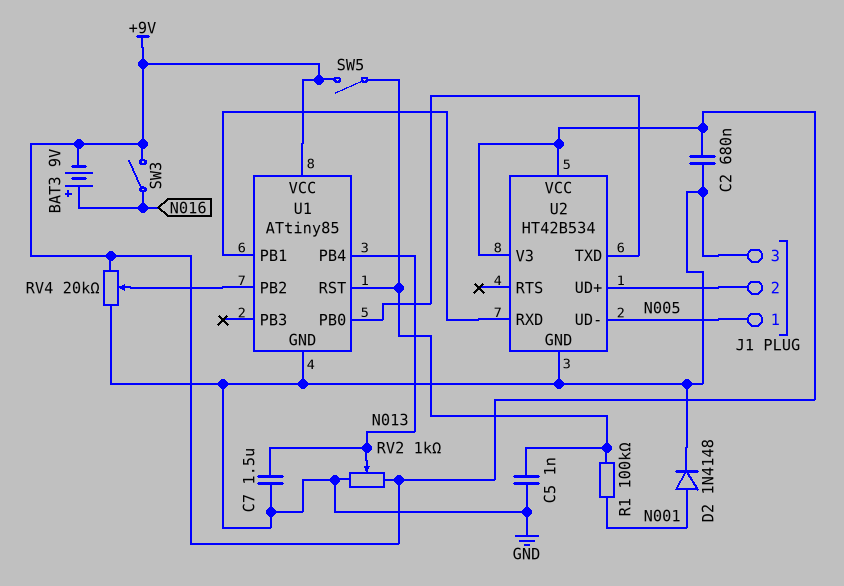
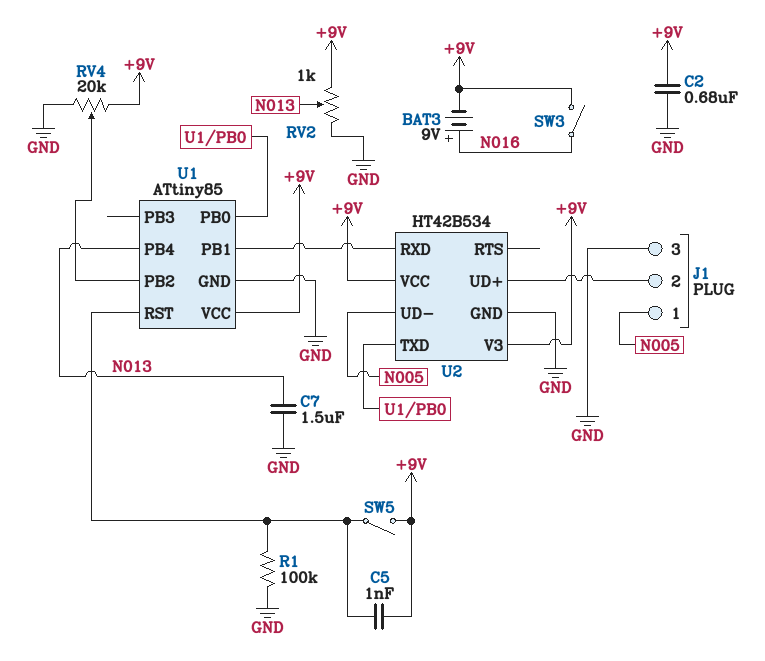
C5: 1nF (GND, U1/RST) -> 1nF (+9V, U1/RST)
D2: diode 1N4148 (A N001, K GND) -> none
R1: 100k (N001, U1/RST) -> 100k (GND, U1/RST)

